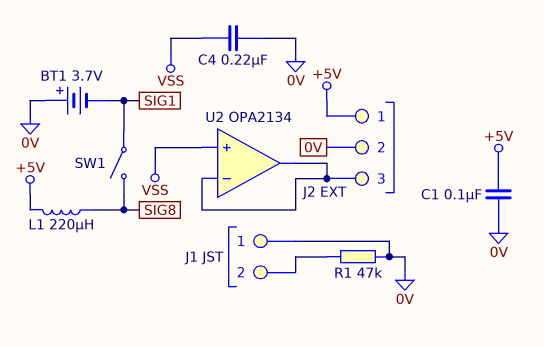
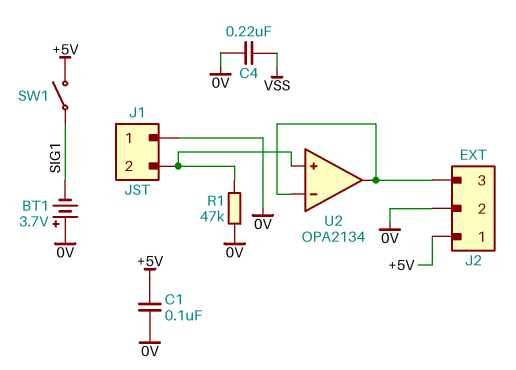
L1: 220uH (+5V, SIG8) -> none
SW1: switch (SIG1, SIG8) -> switch (+5V, SIG1)
U2 pin in+: VSS -> J1/2

